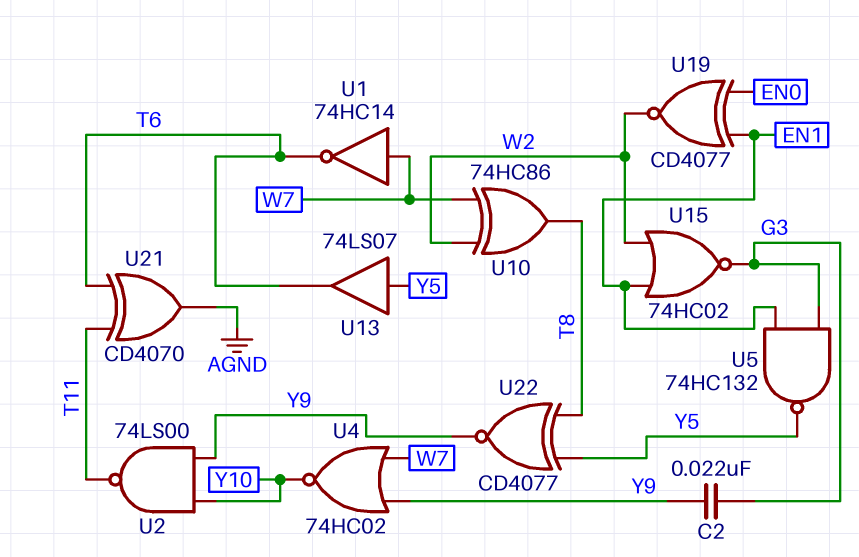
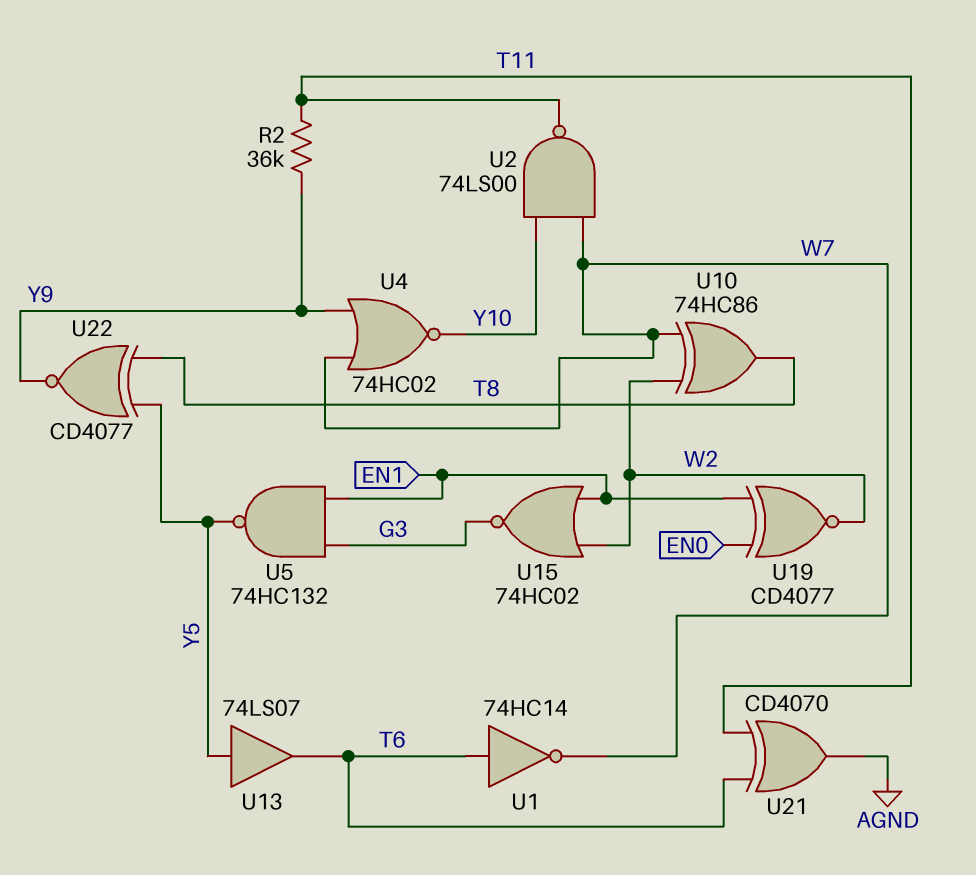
C2: 22nF (G3, Y9) -> none
R2: none -> 36k (T11, Y9)
U1: NOT 74HC14 (in W7, out T6) -> NOT 74HC14 (in T6, out W7)
U2: NAND 74LS00 (in Y9, in Y10, out T11) -> NAND 74LS00 (in W7, in Y10, out T11)

